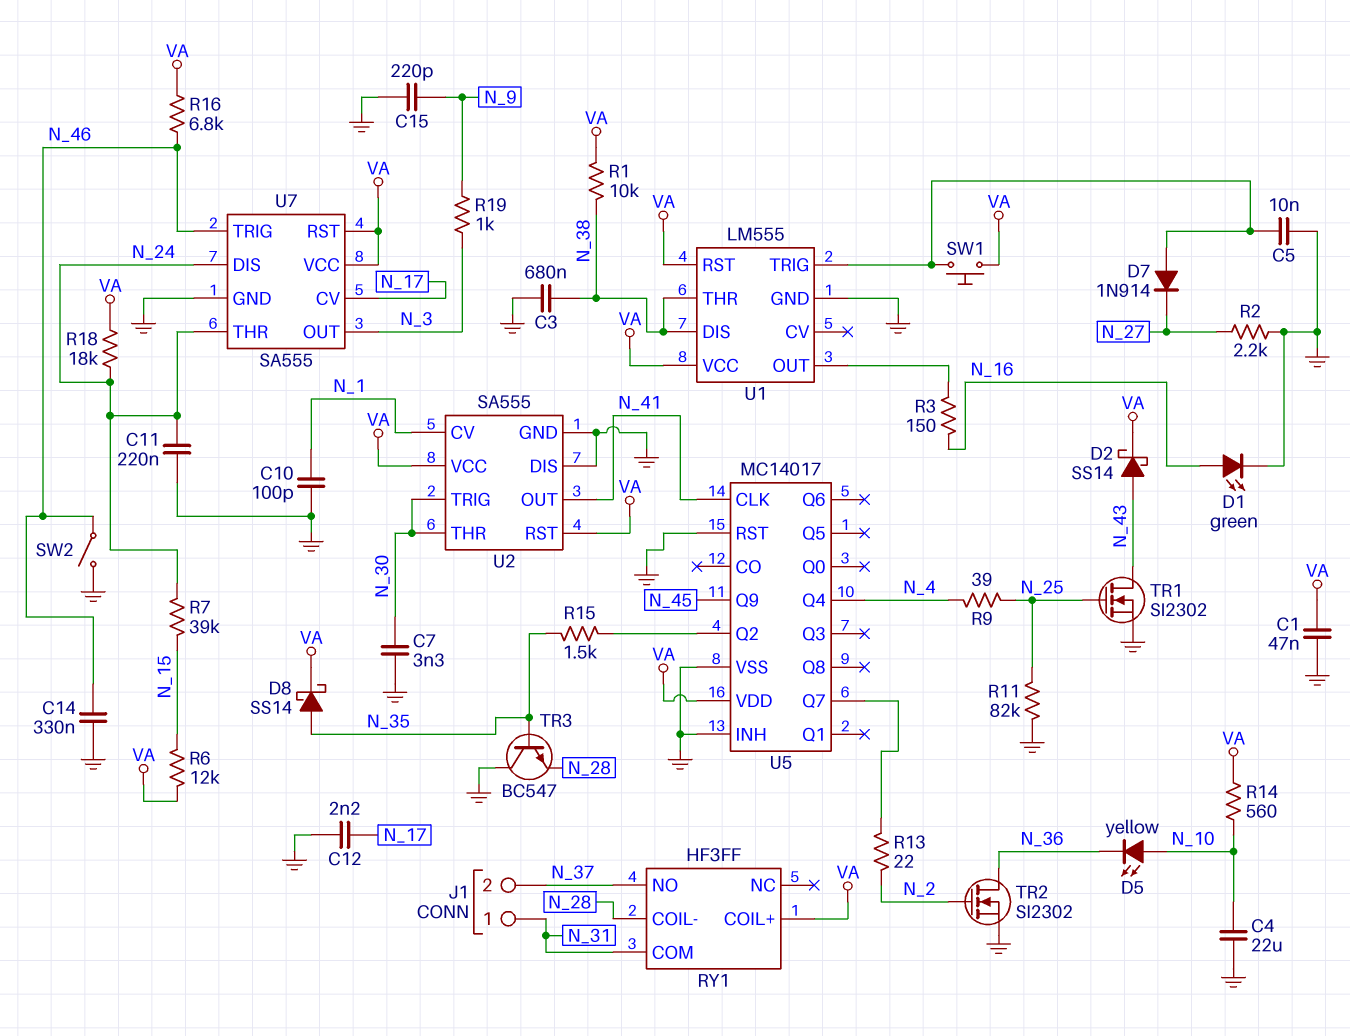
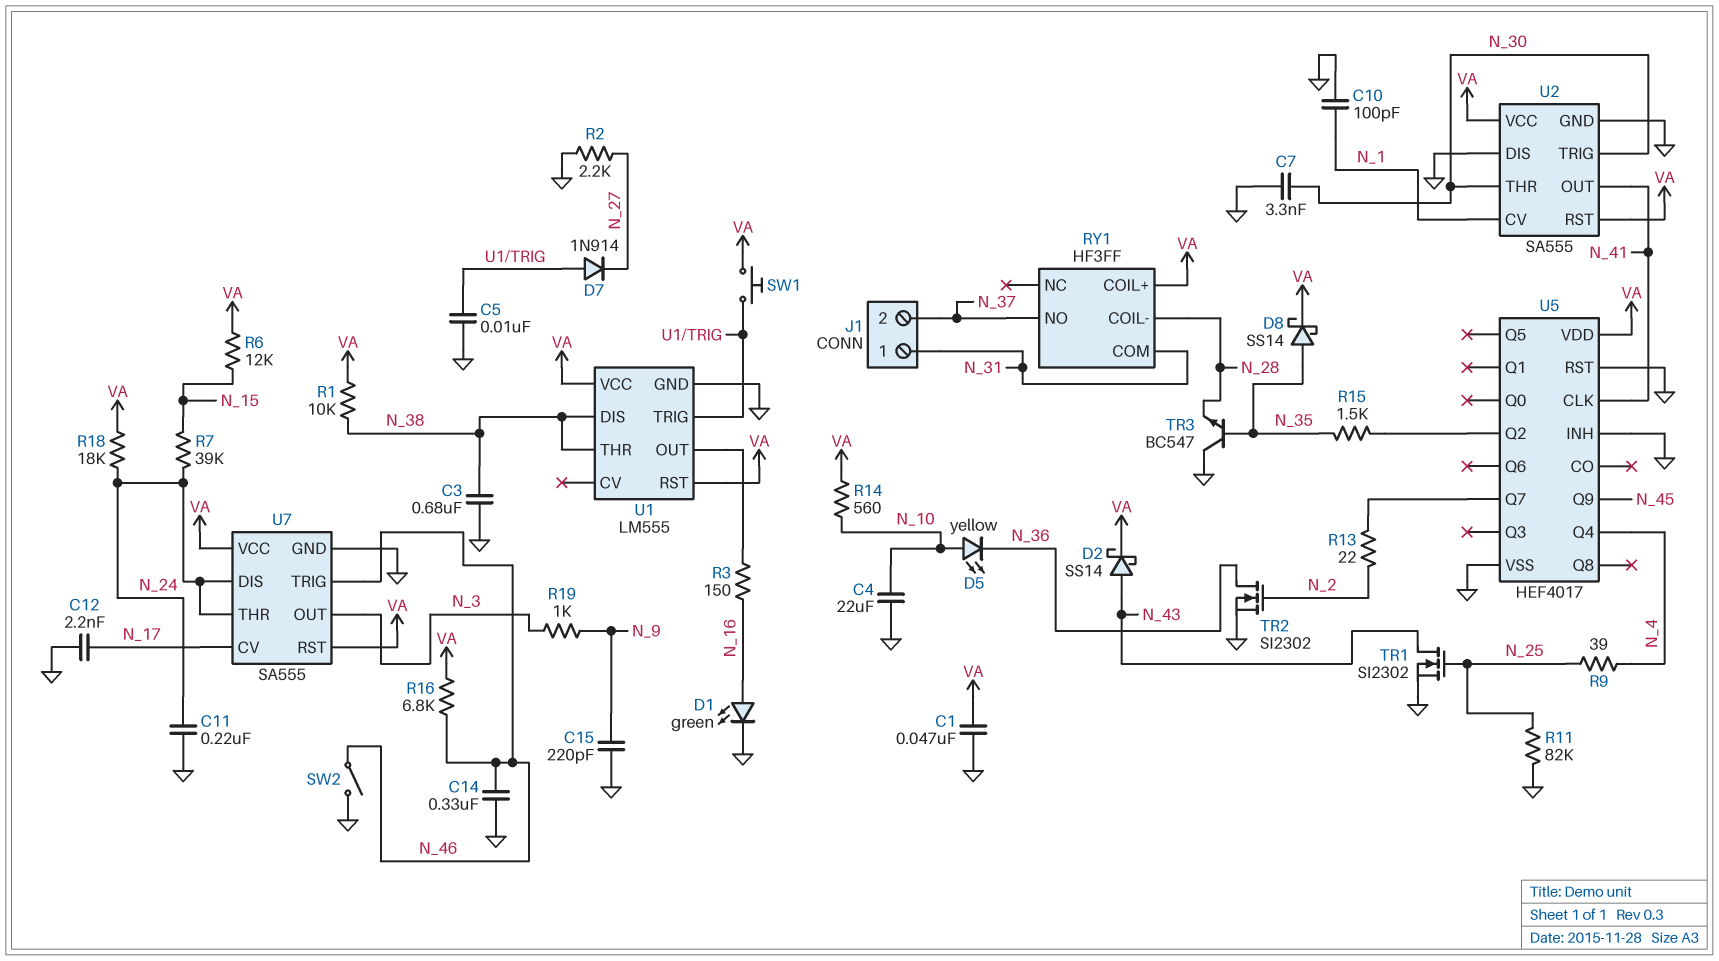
U5: MC14017 -> HEF4017

